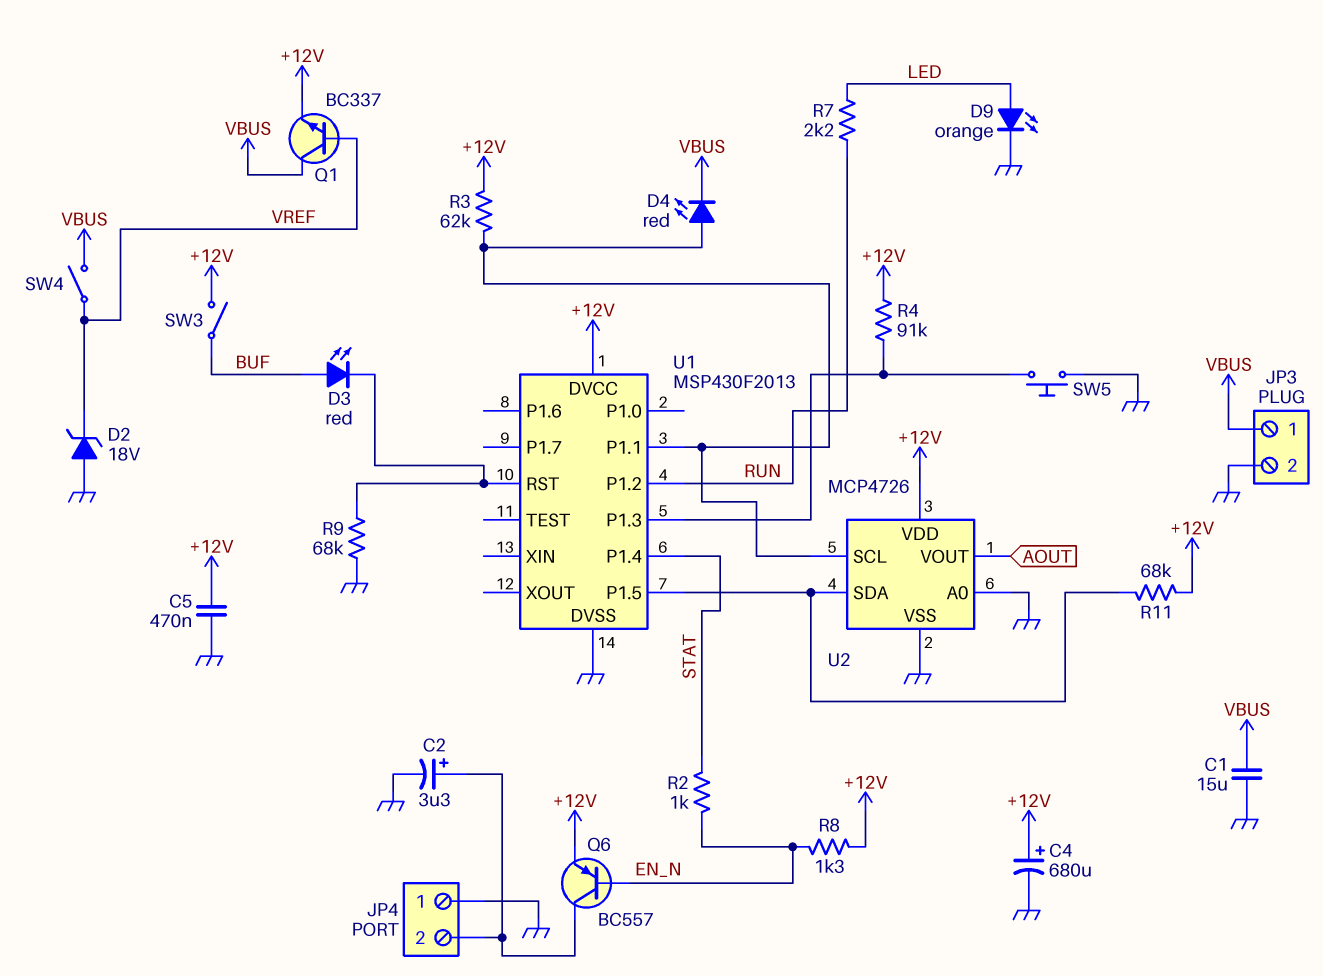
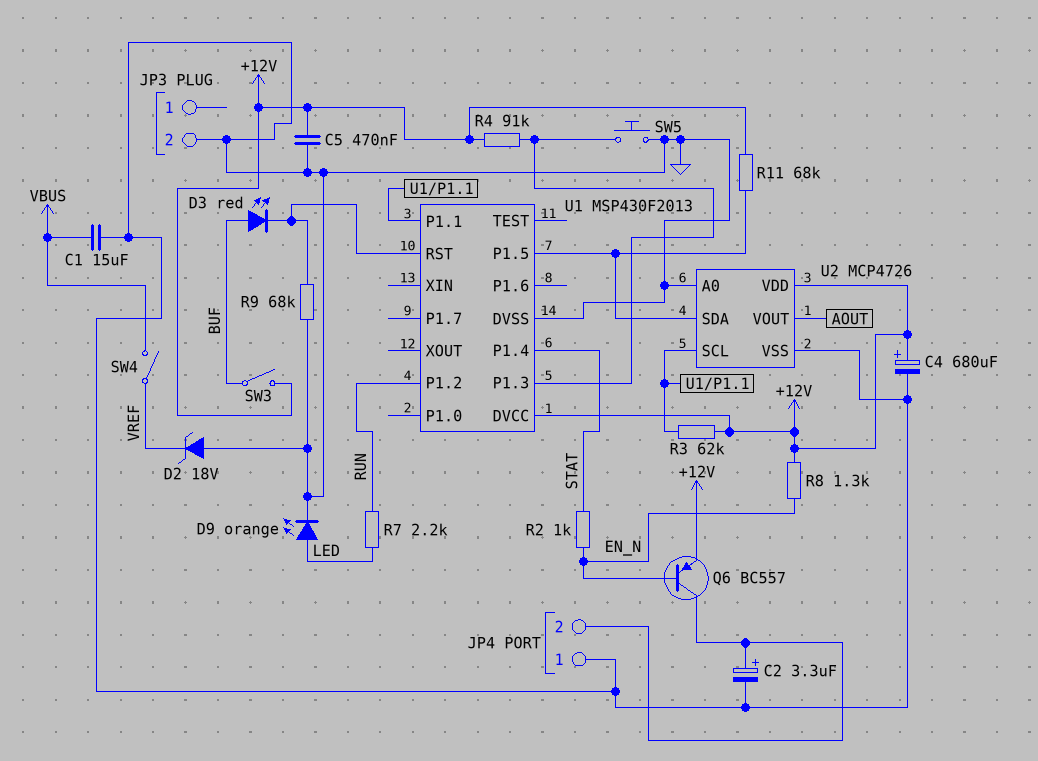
D4: LED red (A U1/P1.1, K VBUS) -> none
JP3 pin 1: VBUS -> none
Q1: NPN BC337 (B VREF, C VBUS, E +12V) -> none

